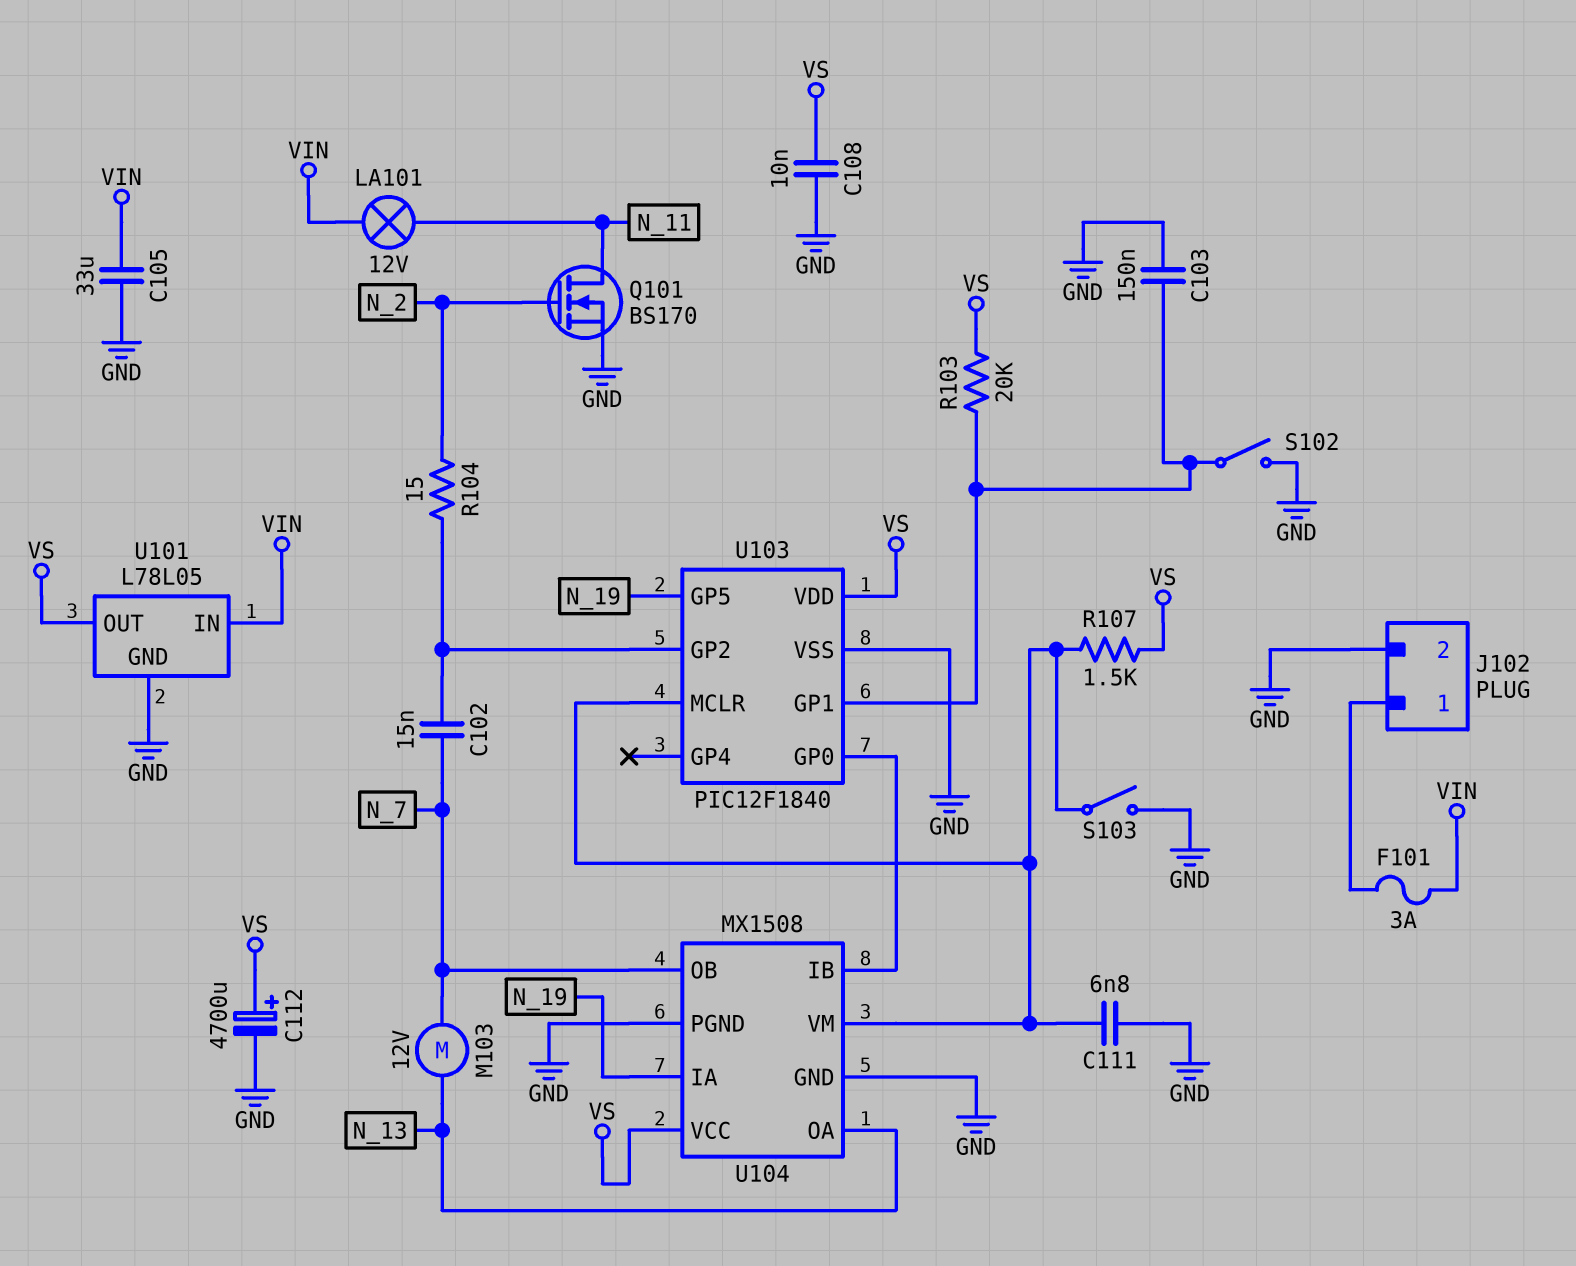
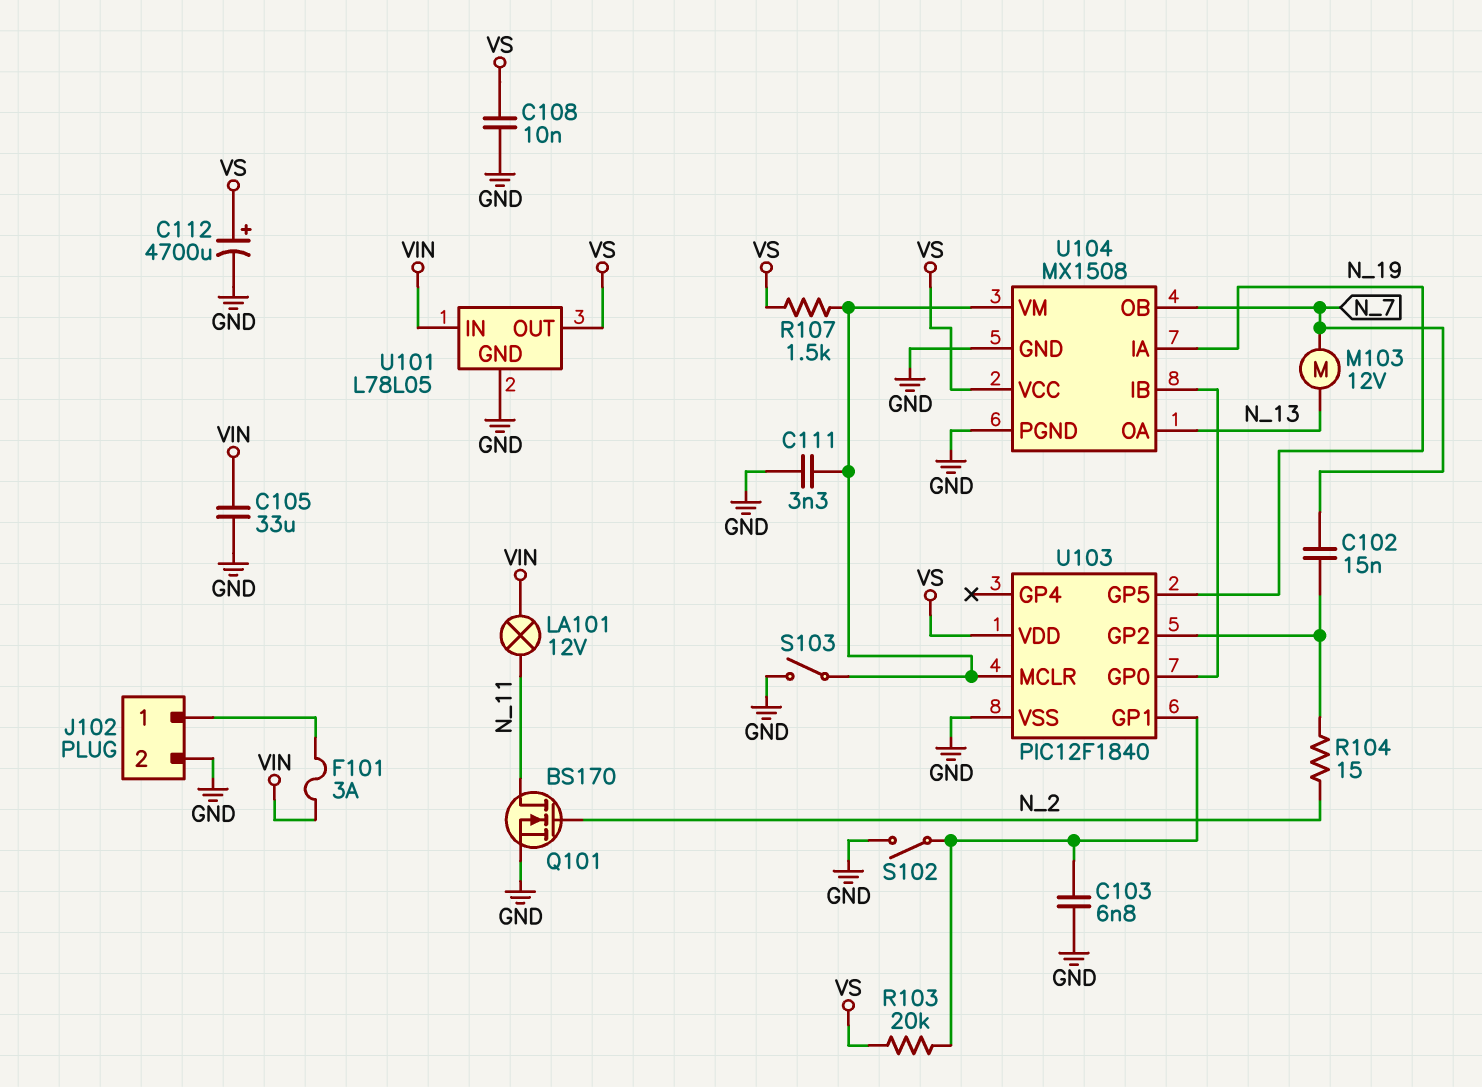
C103: 150nF (GND, U103/GP1) -> 6.8nF (GND, U103/GP1)
C111: 6.8nF (GND, U103/MCLR) -> 3.3nF (GND, U103/MCLR)

